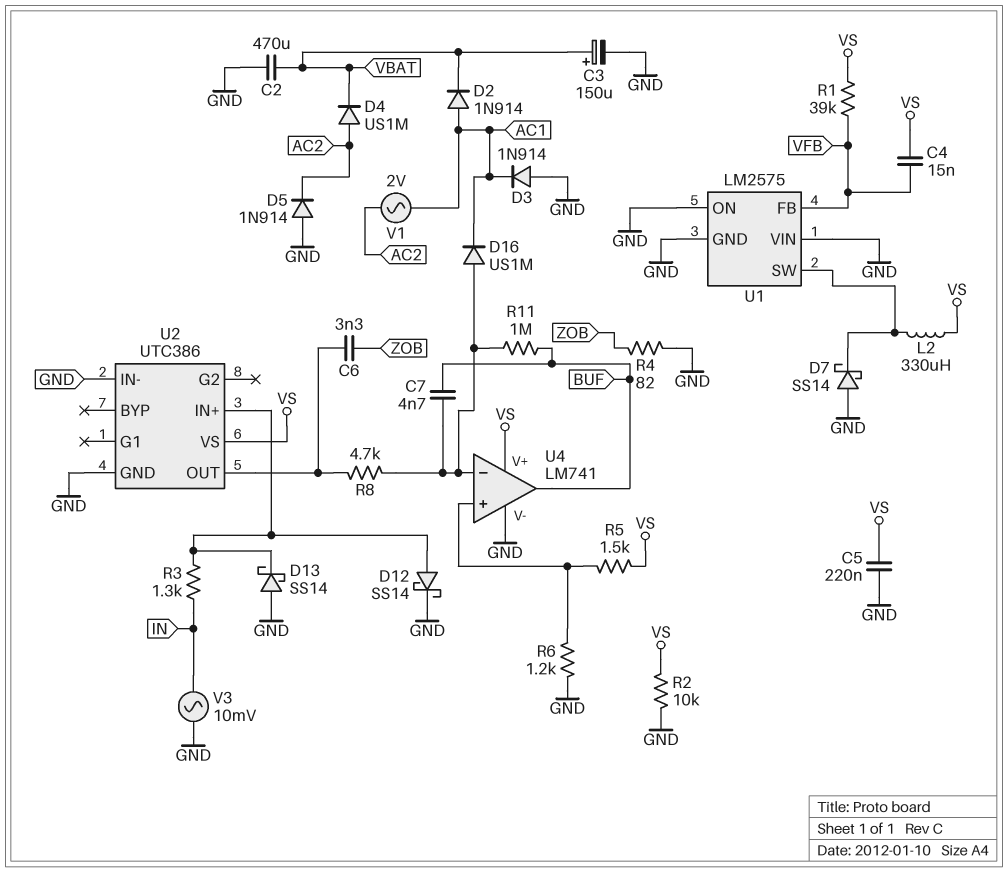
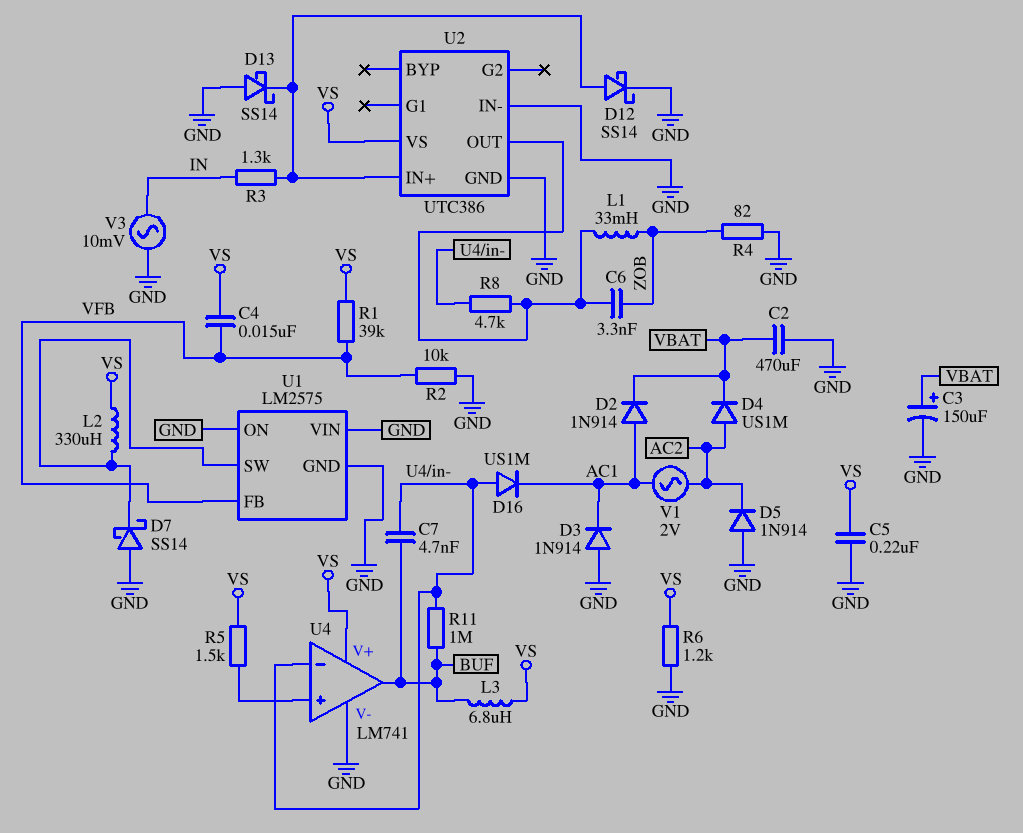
L1: none -> 33mH (U2/OUT, ZOB)
L3: none -> 6.8uH (BUF, VS)
R2: 10k (GND, VS) -> 10k (GND, VFB)
R6: 1.2k (GND, U4/in+) -> 1.2k (GND, VS)

